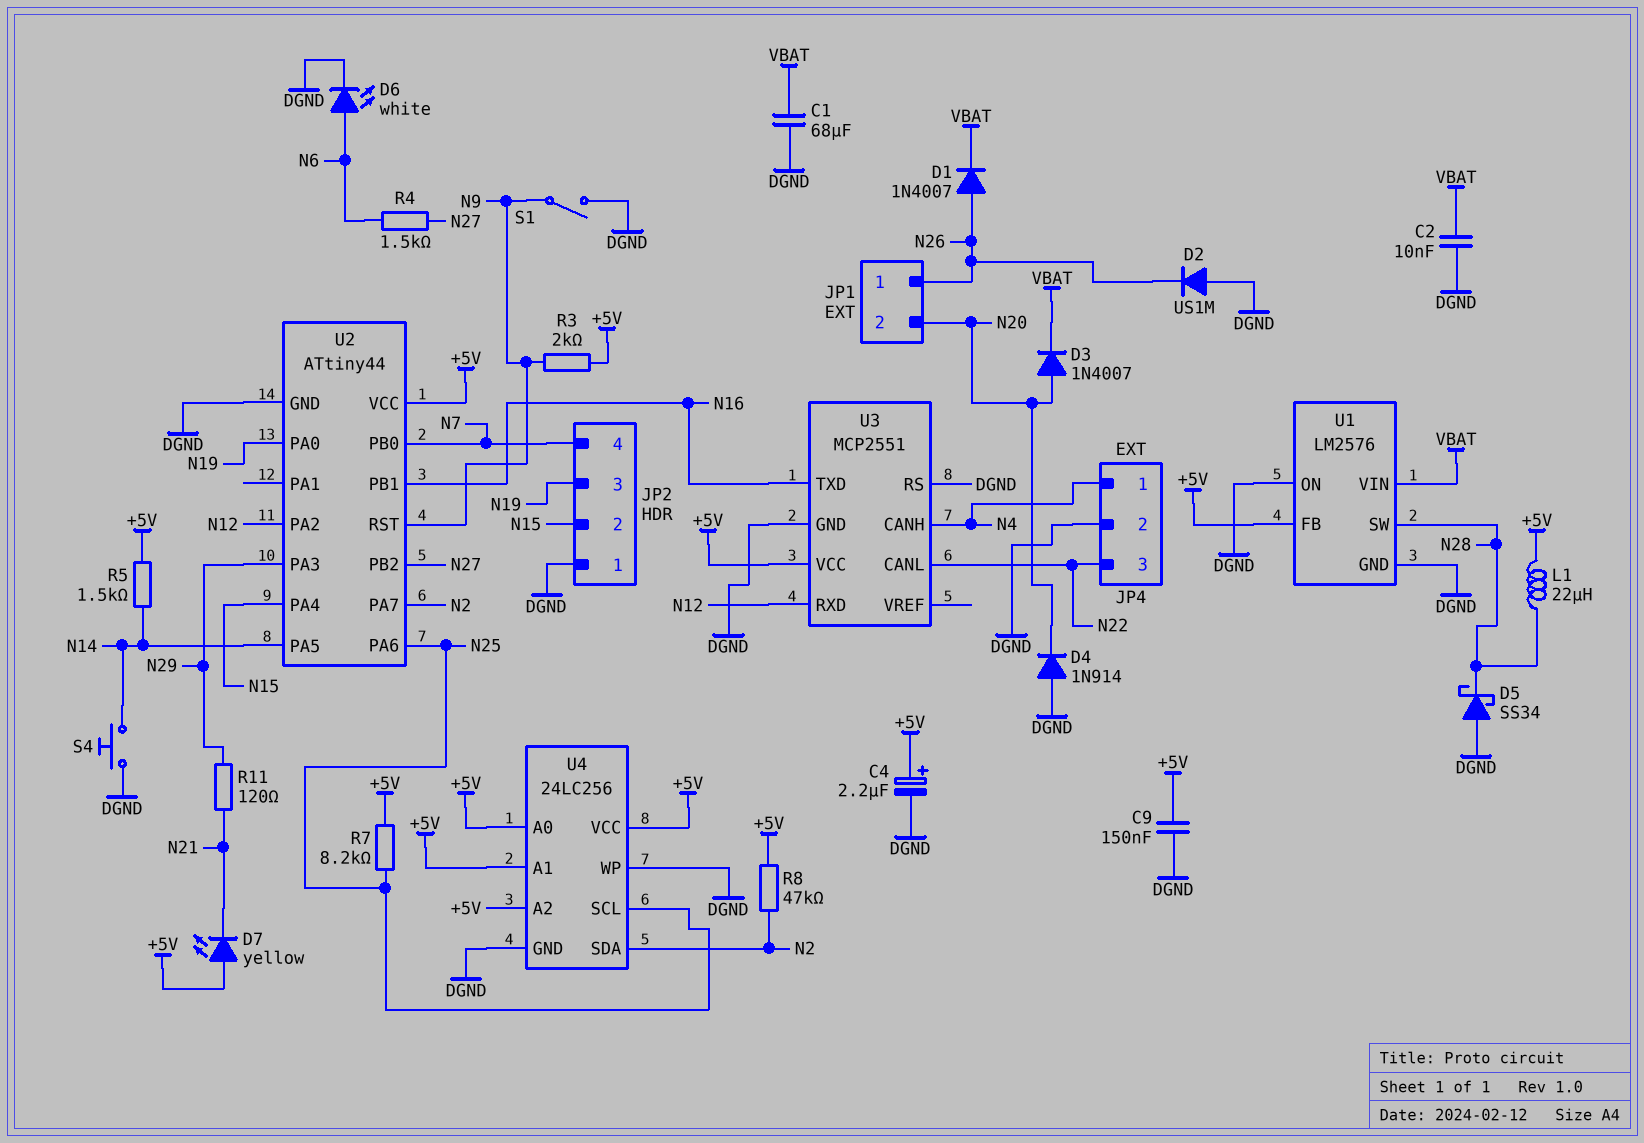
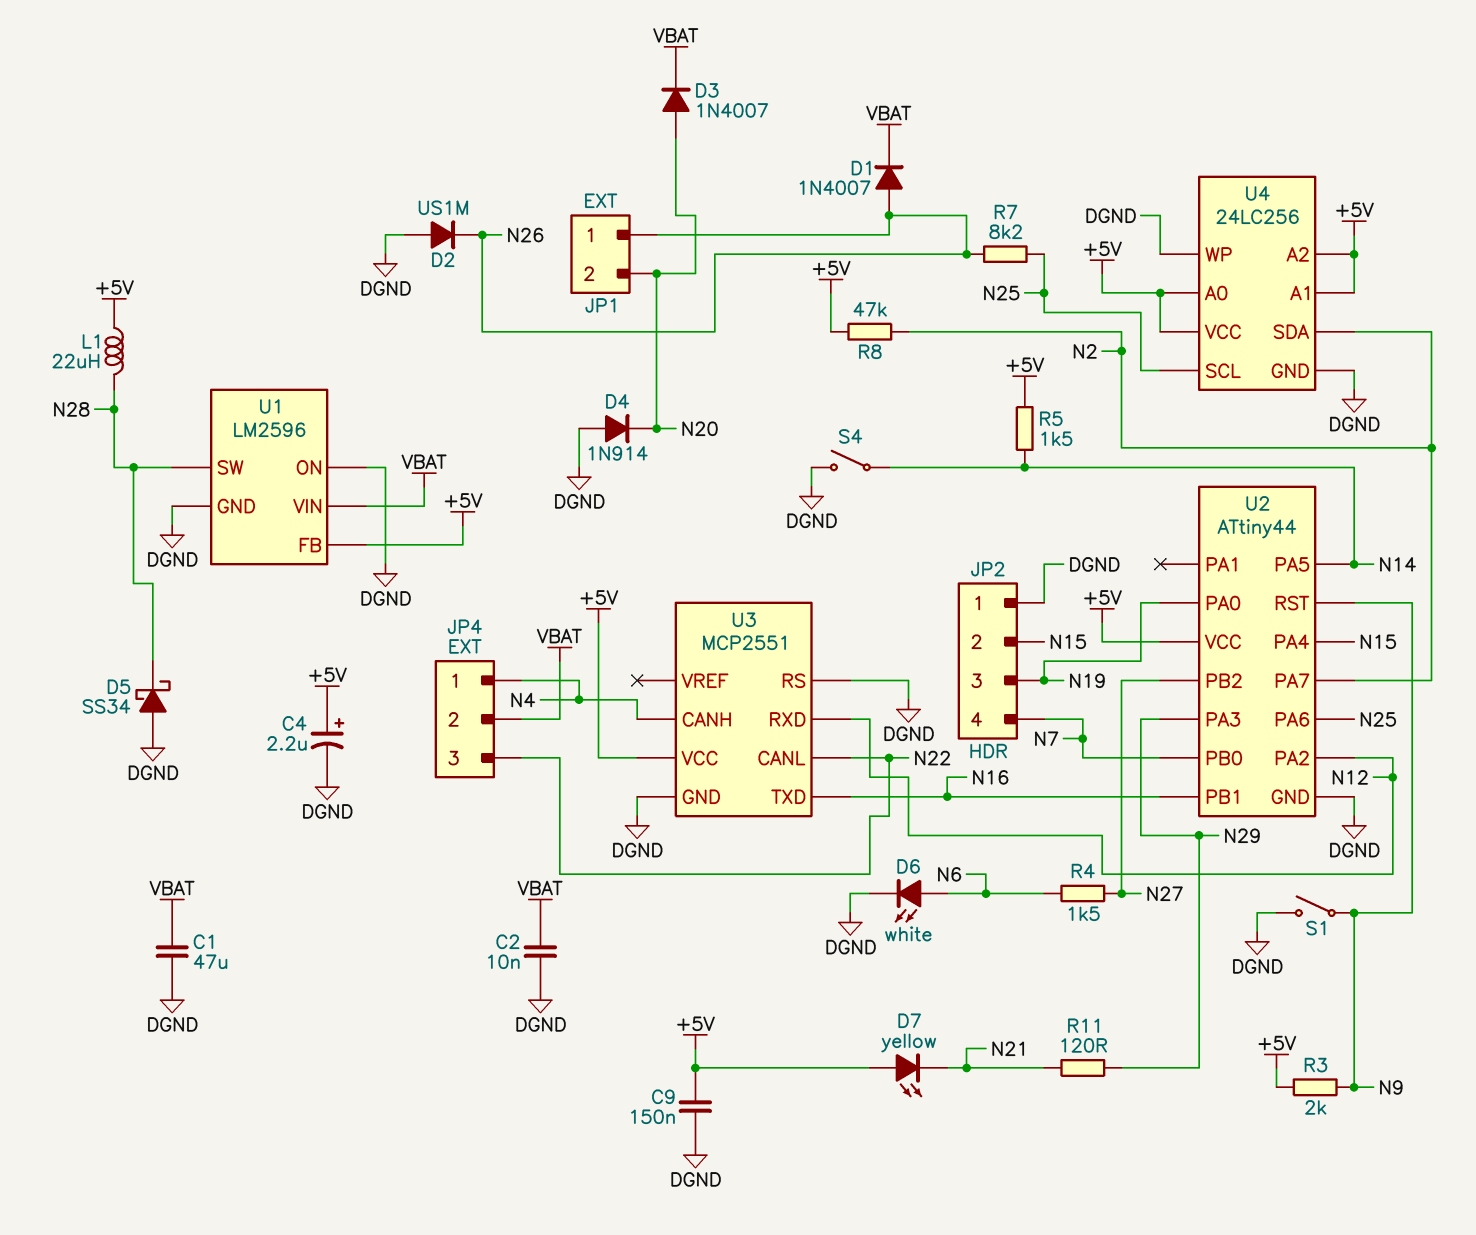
C1: 68uF (DGND, VBAT) -> 47uF (DGND, VBAT)
JP4 pin 2: DGND -> VBAT
R7: 8.2k (+5V, N25) -> 8.2k (N25, N26)
S4: button (DGND, N14) -> switch (DGND, N14)
U1: LM2576 -> LM2596

